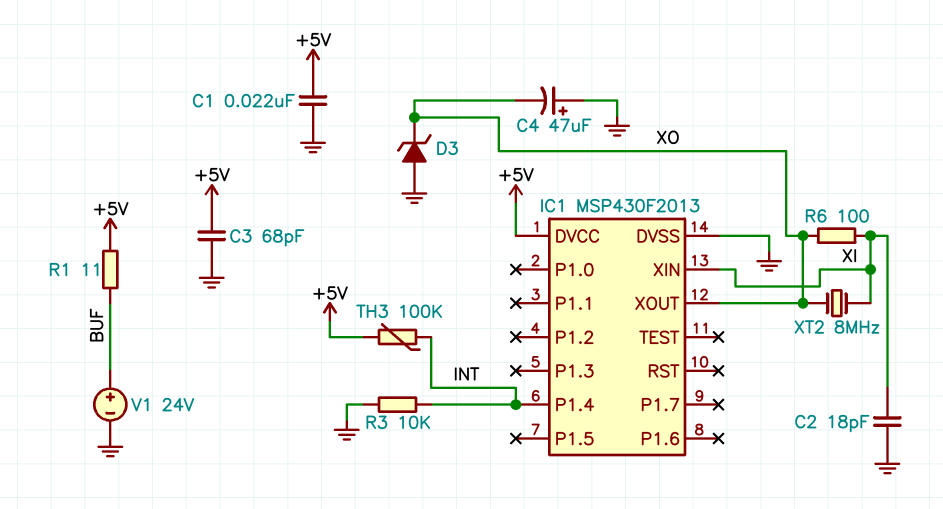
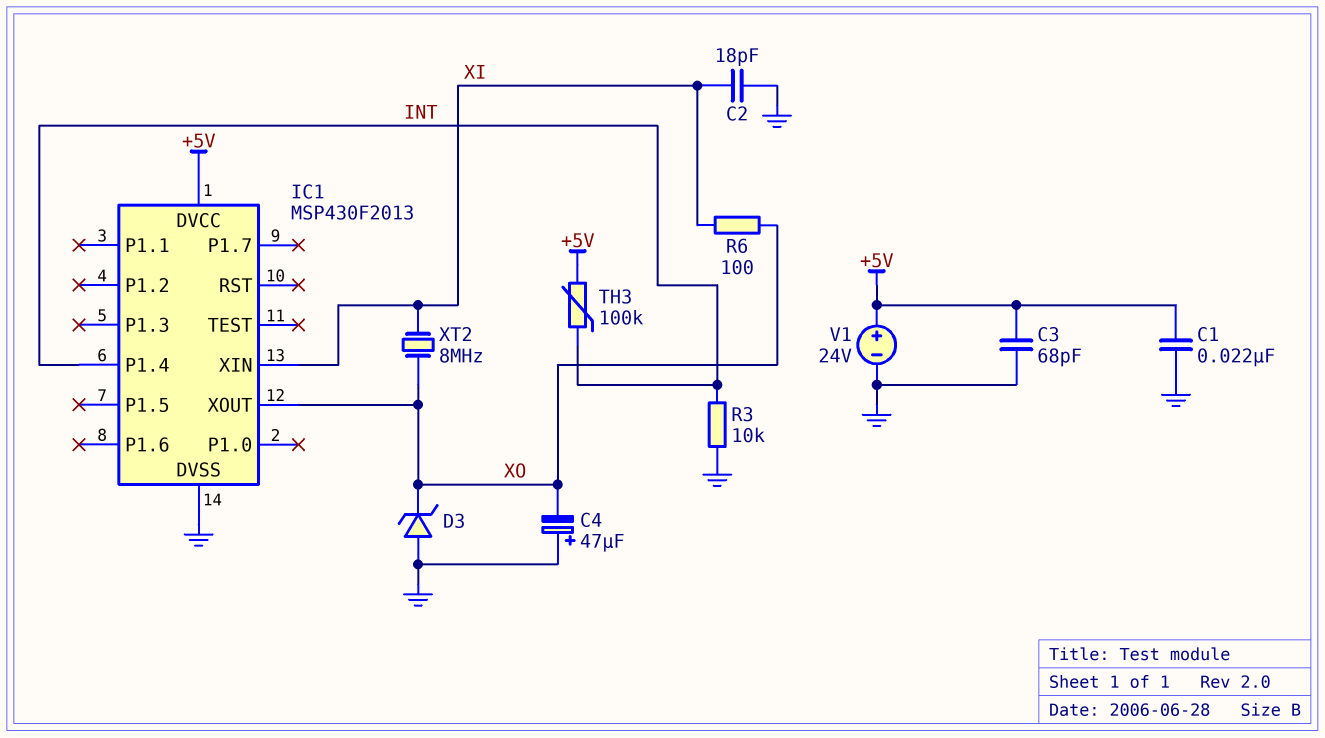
R1: 11 (+5V, BUF) -> none
V1: 24V (plus BUF, minus GND) -> 24V (plus +5V, minus GND)

